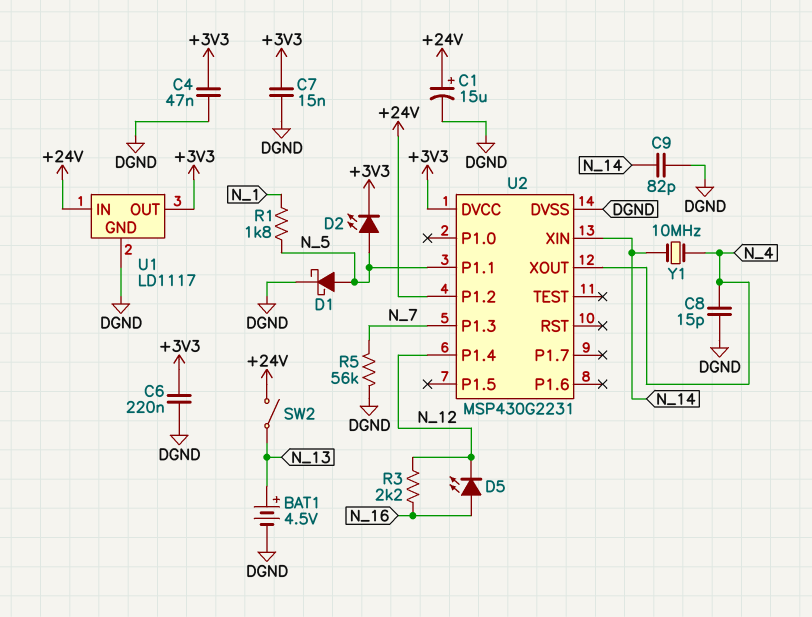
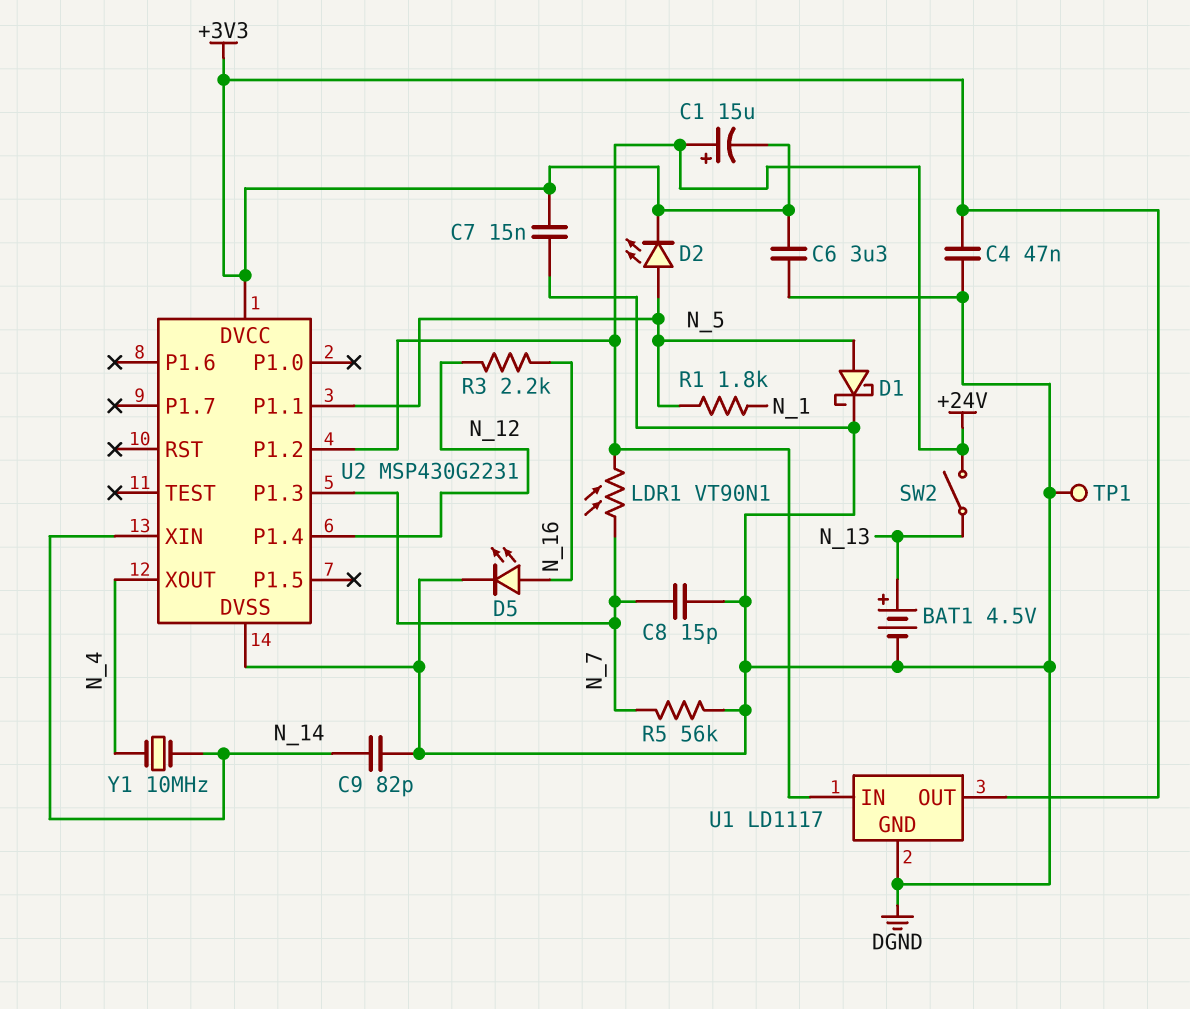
C1: 15uF (plus +24V, minus DGND) -> 15uF (plus +24V, minus +3V3)
C6: 220nF (+3V3, DGND) -> 3.3uF (+3V3, DGND)
C8: 15pF (DGND, N_4) -> 15pF (DGND, N_7)
D5: LED (A N_16, K N_12) -> LED (A N_16, K DGND)
LDR1: none -> VT90N1 (+24V, N_7)
TP1: none -> test point (DGND)

